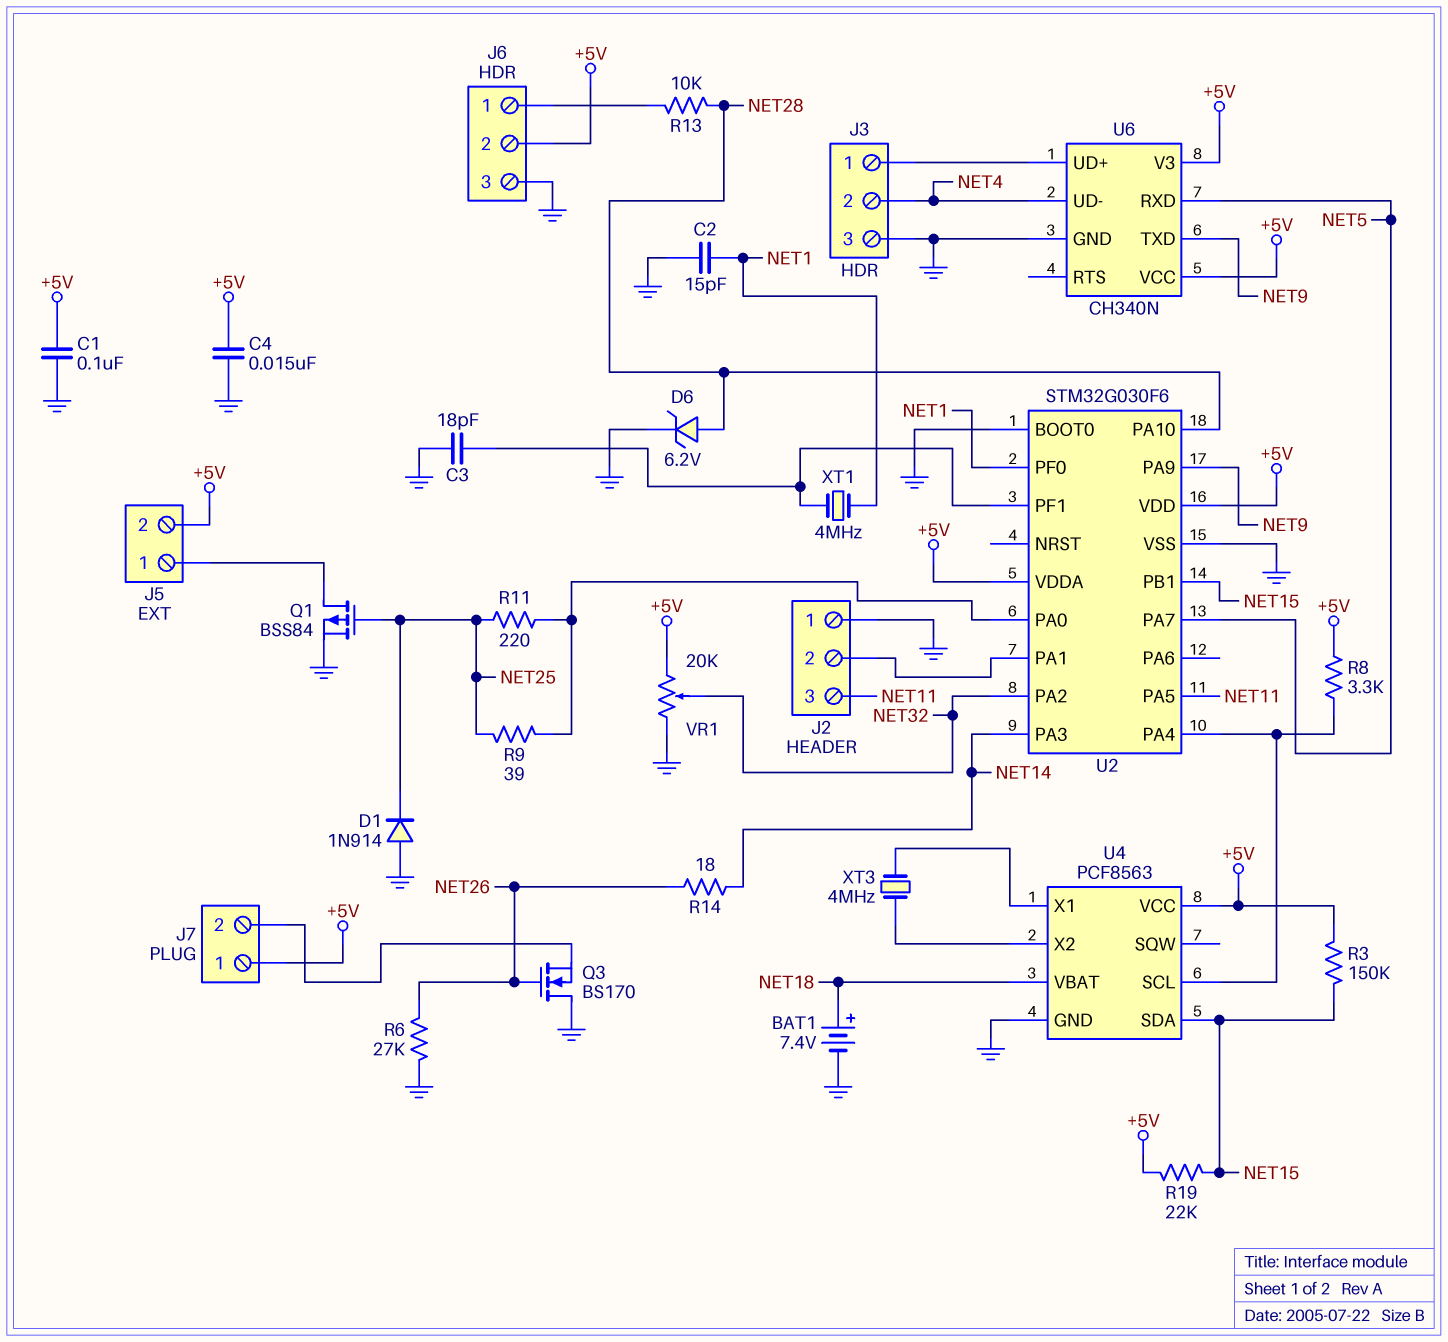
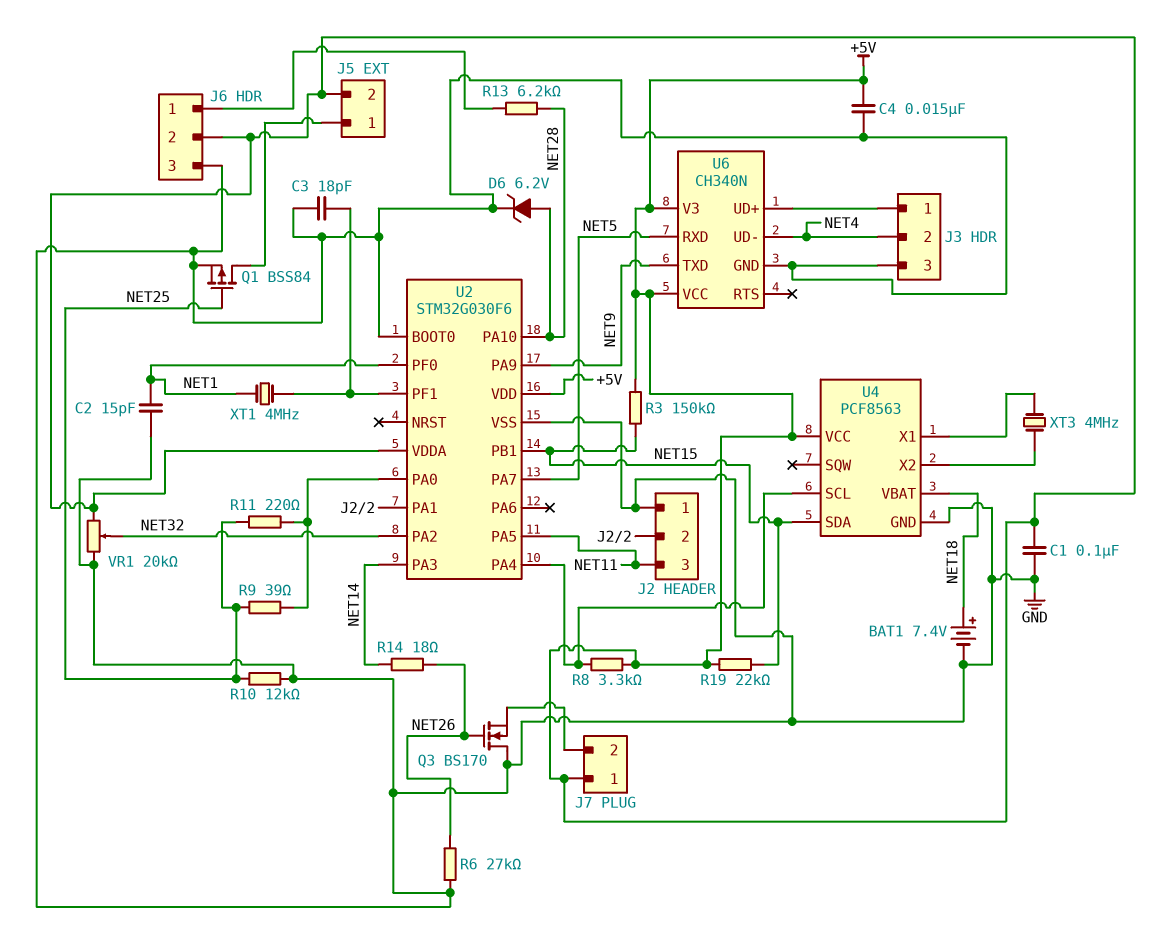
D1: diode 1N914 (A GND, K NET25) -> none
R10: none -> 12k (GND, NET25)
R13: 10k (J6/1, NET28) -> 6.2k (J6/1, NET28)

